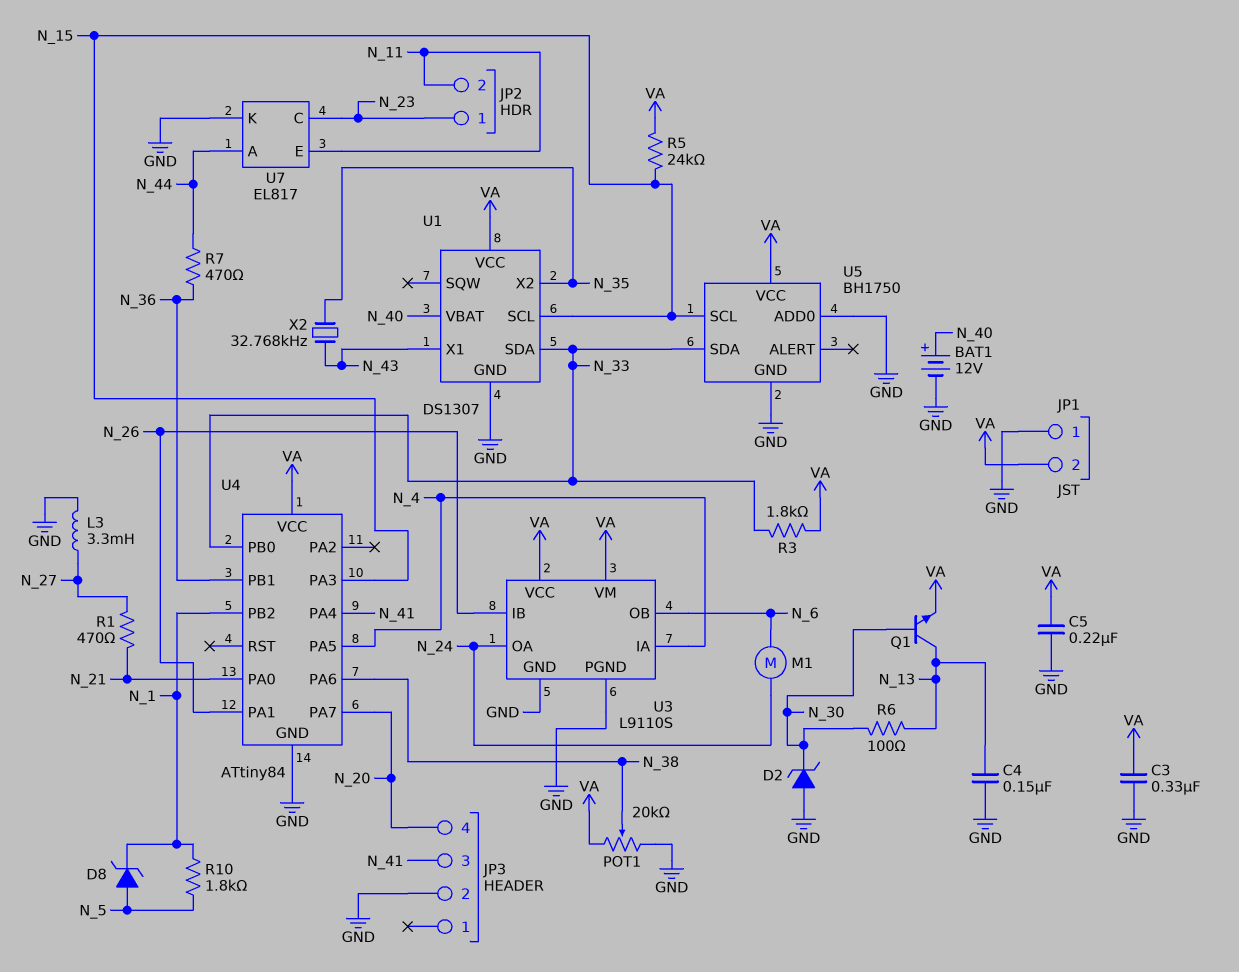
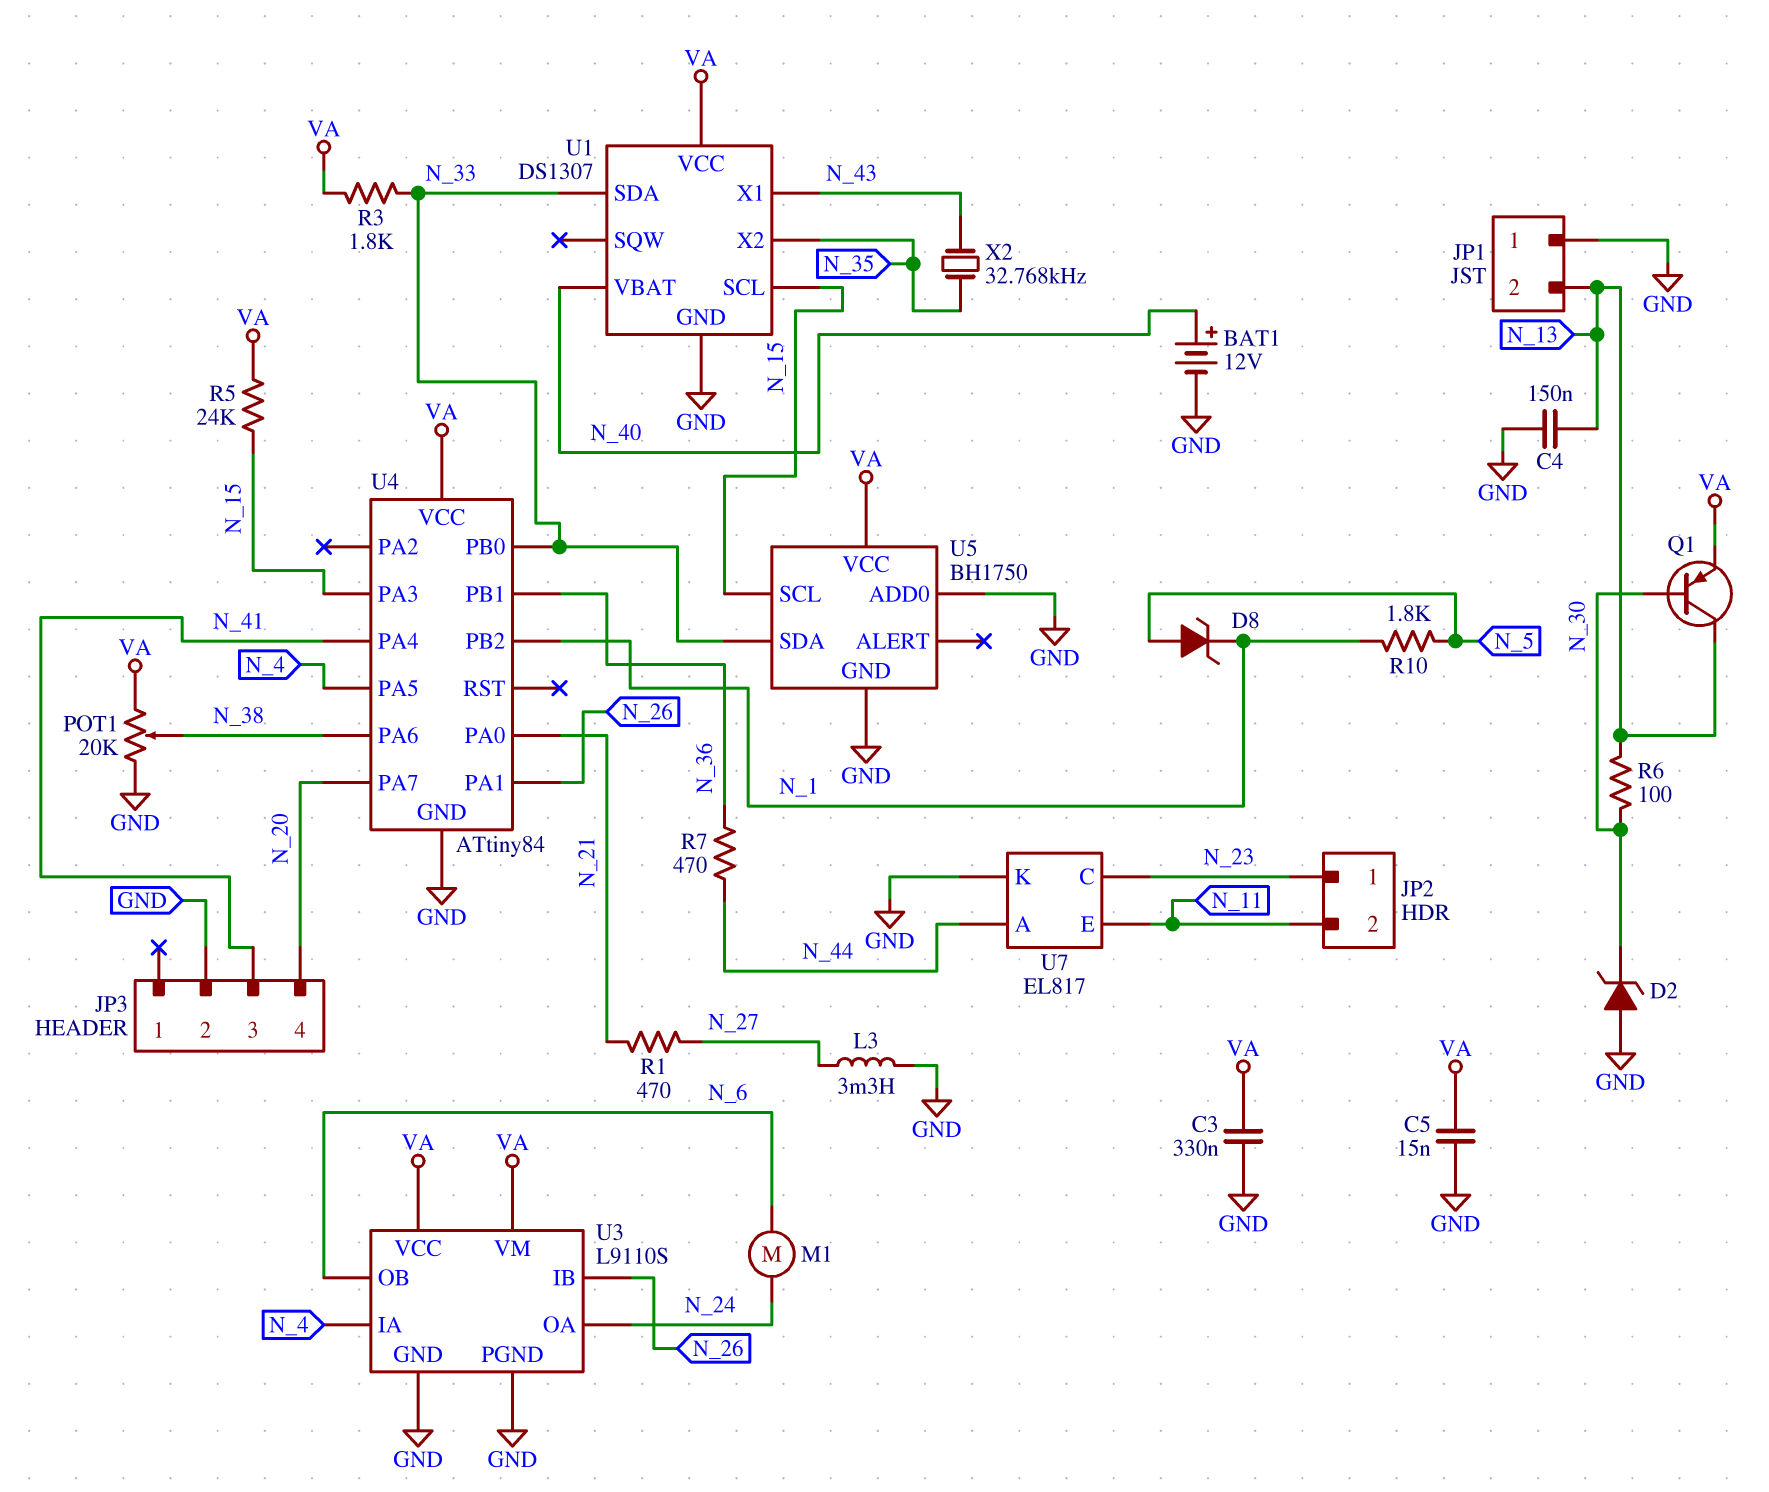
C5: 220nF (GND, VA) -> 15nF (GND, VA)
JP1 pin 2: VA -> N_13
Q1: NPN (B N_30, C N_13, E VA) -> PNP (B N_30, C N_13, E VA)

